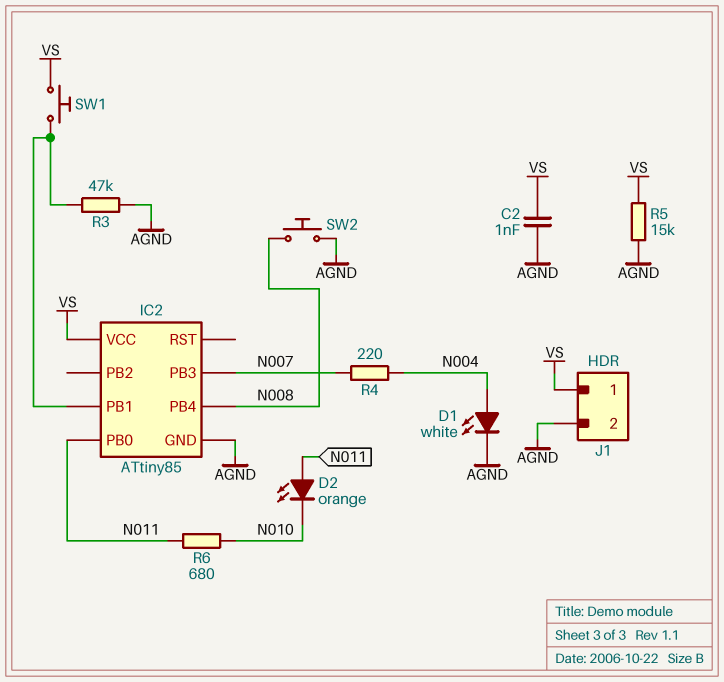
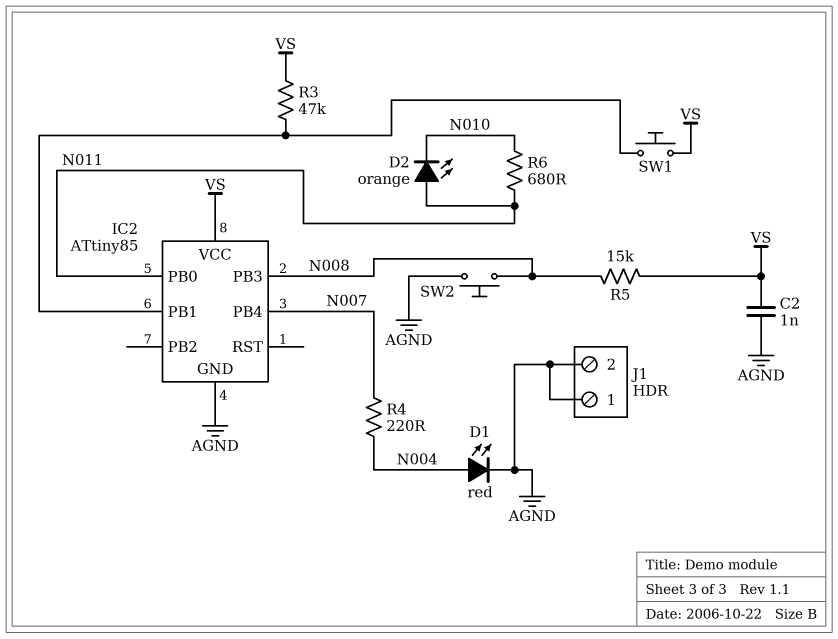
D1: LED white (A N004, K AGND) -> LED red (A N004, K AGND)
IC2 pin PB3: N007 -> N008
IC2 pin PB4: N008 -> N007
J1 pin 1: VS -> AGND
R3: 47k (AGND, IC2/PB1) -> 47k (IC2/PB1, VS)
R5: 15k (AGND, VS) -> 15k (N008, VS)

